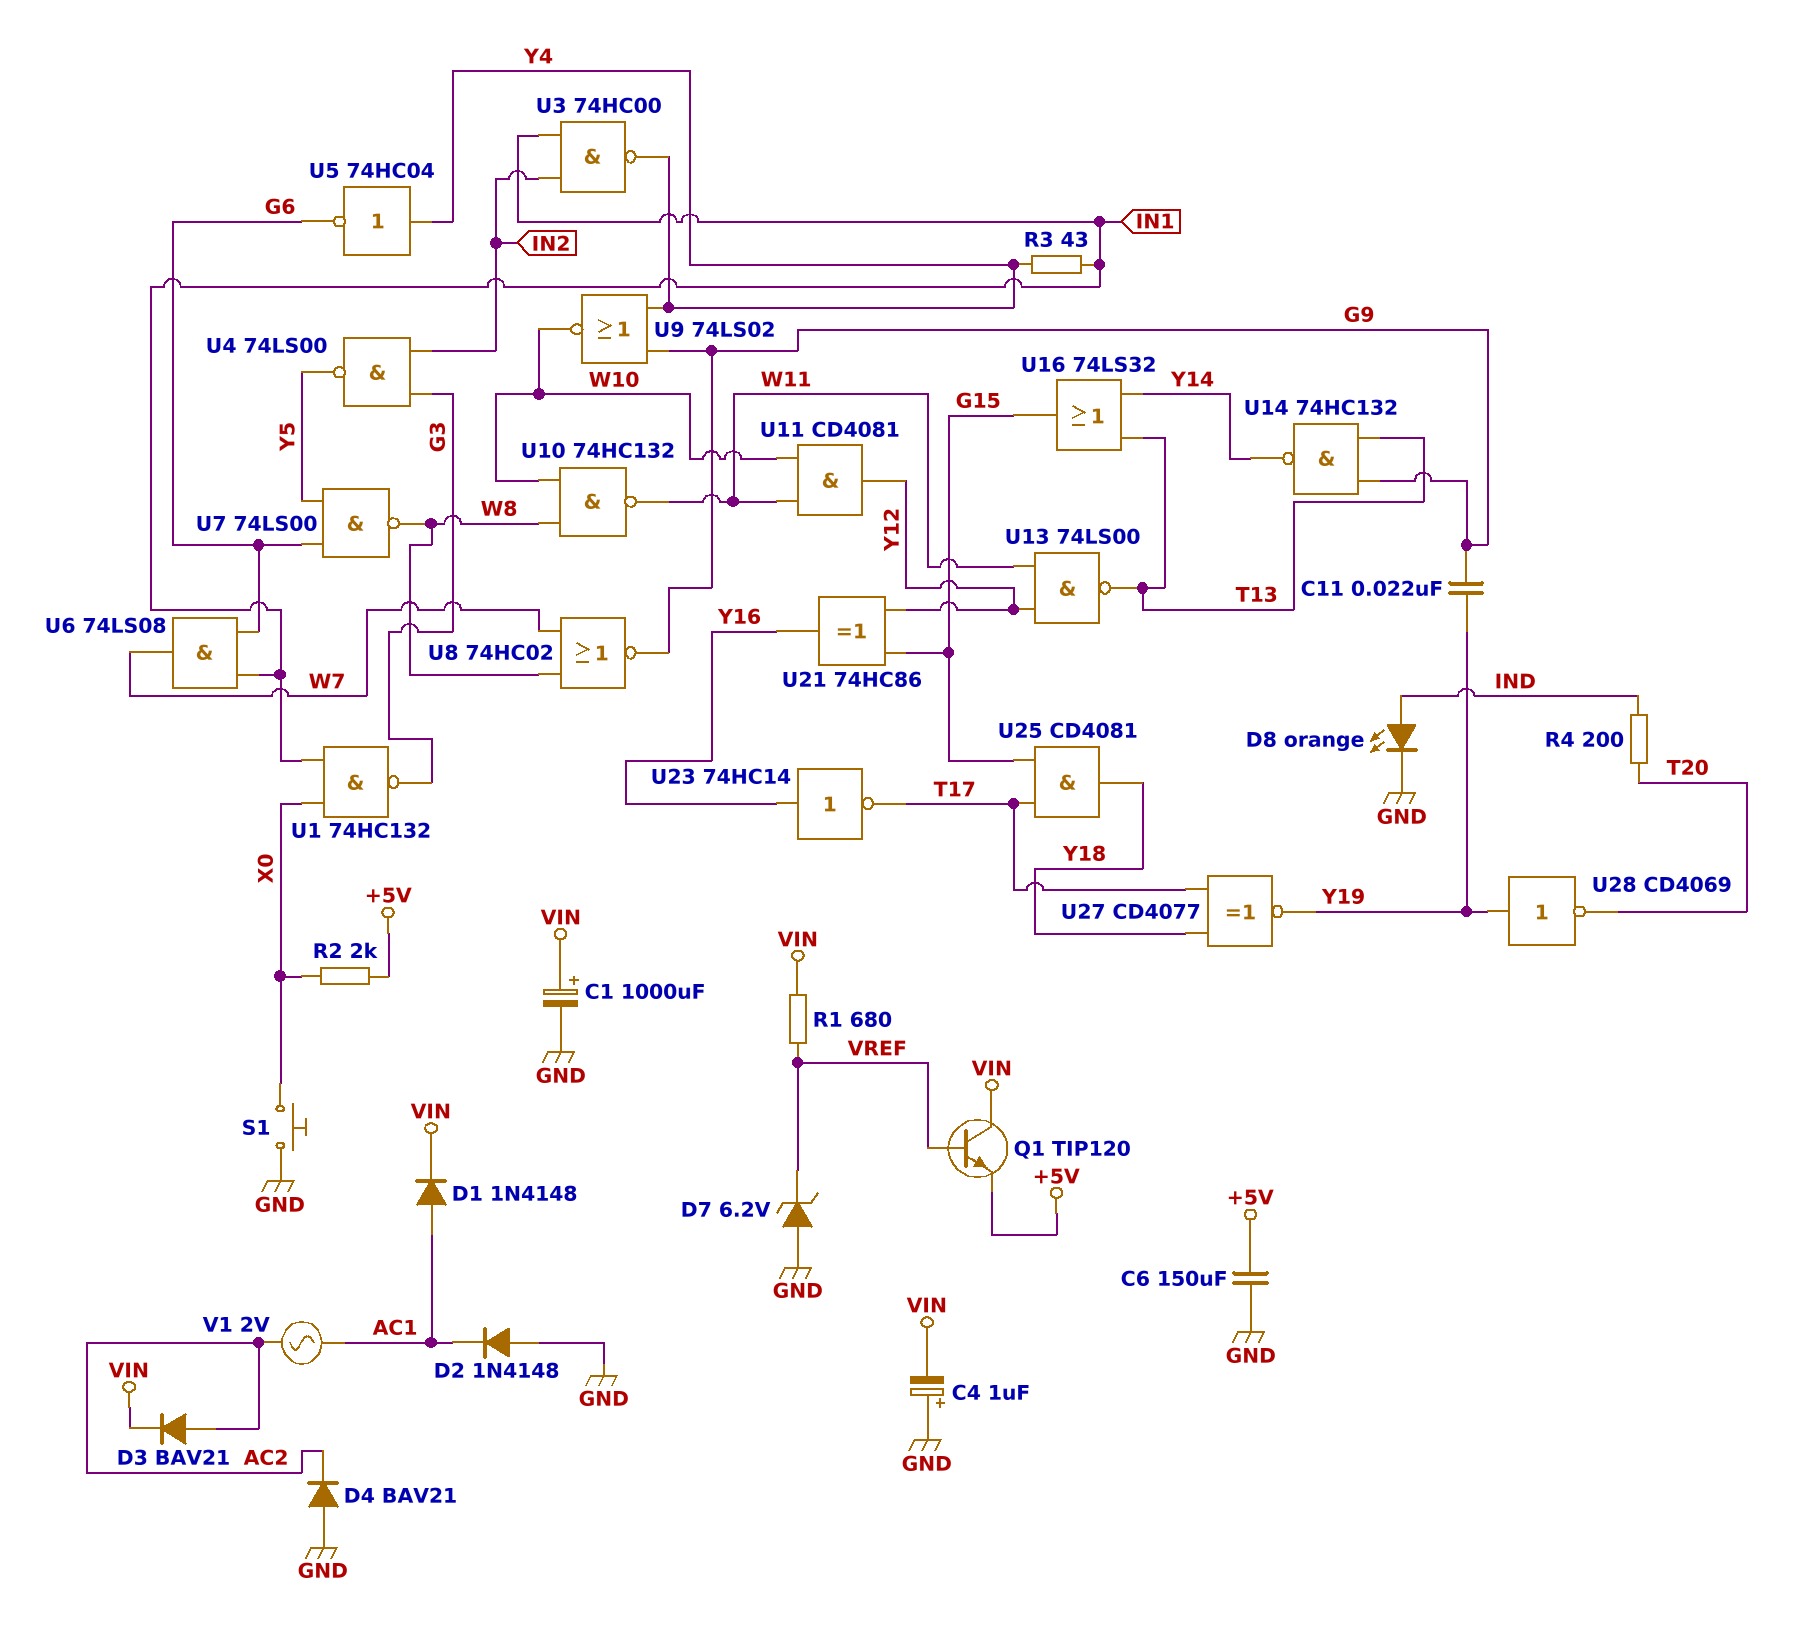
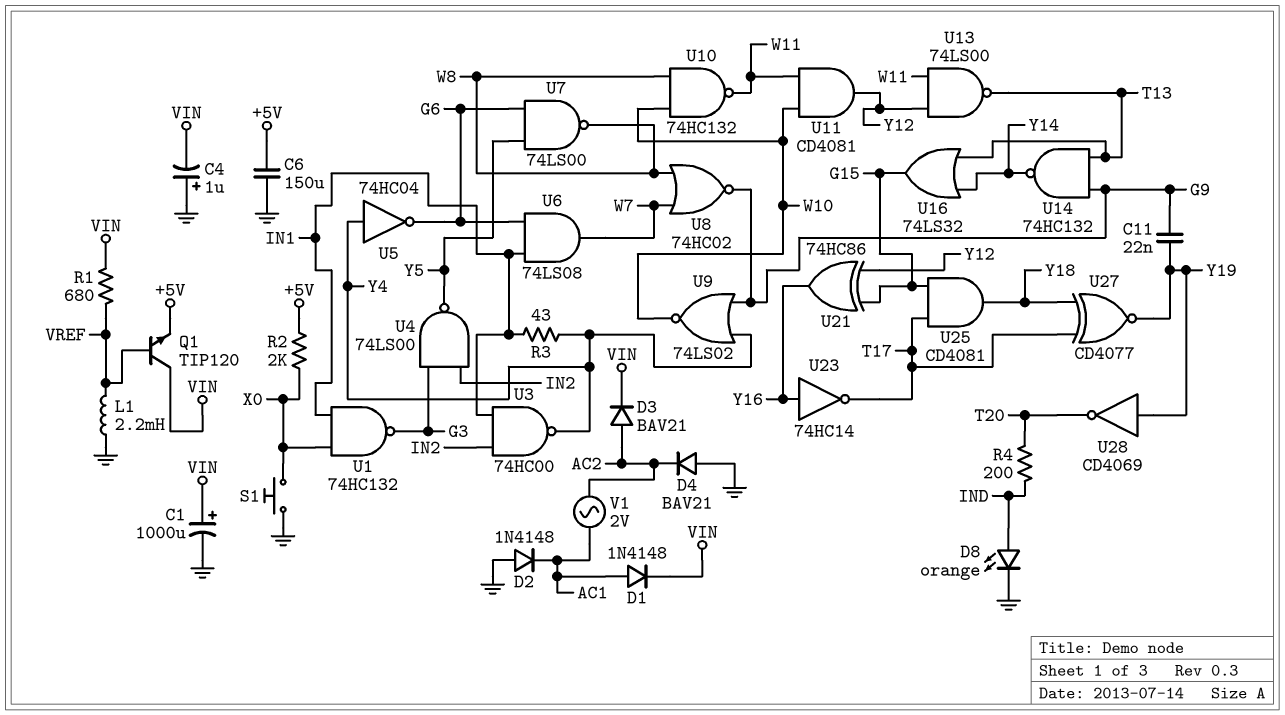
D7: zener 6.2V (A GND, K VREF) -> none
L1: none -> 2.2mH (GND, VREF)

